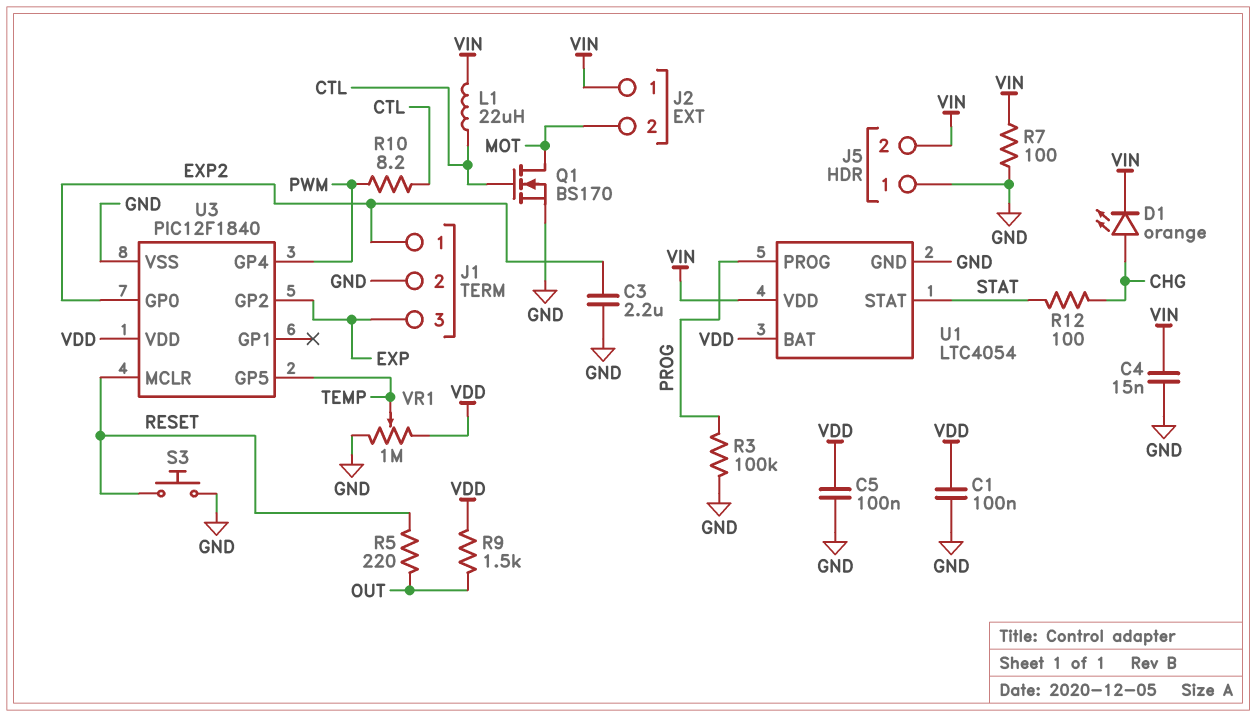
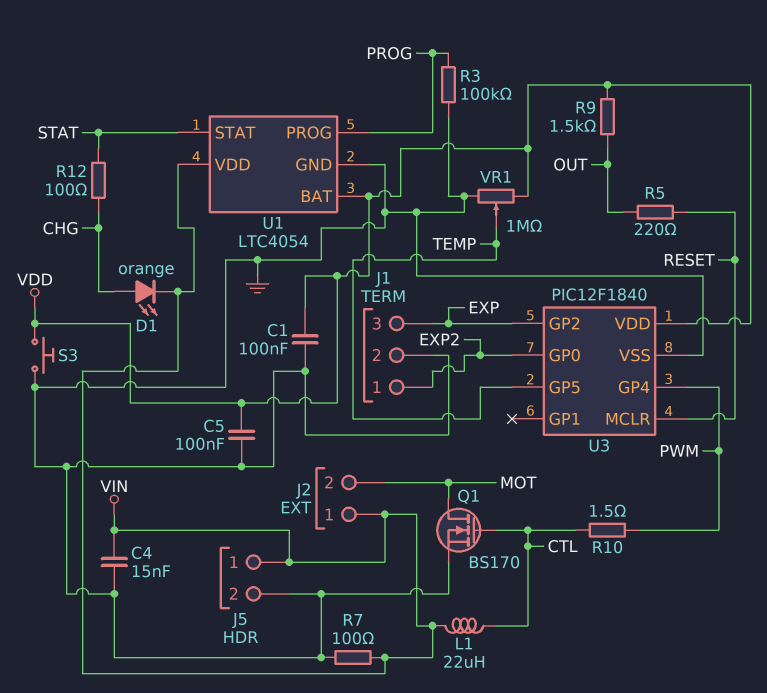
C3: 2.2uF (EXP2, GND) -> none
J5 pin 1: GND -> VIN
J5 pin 2: VIN -> GND
R10: 8.2 (CTL, PWM) -> 1.5 (CTL, PWM)
S3: button (GND, RESET) -> button (GND, VDD)

